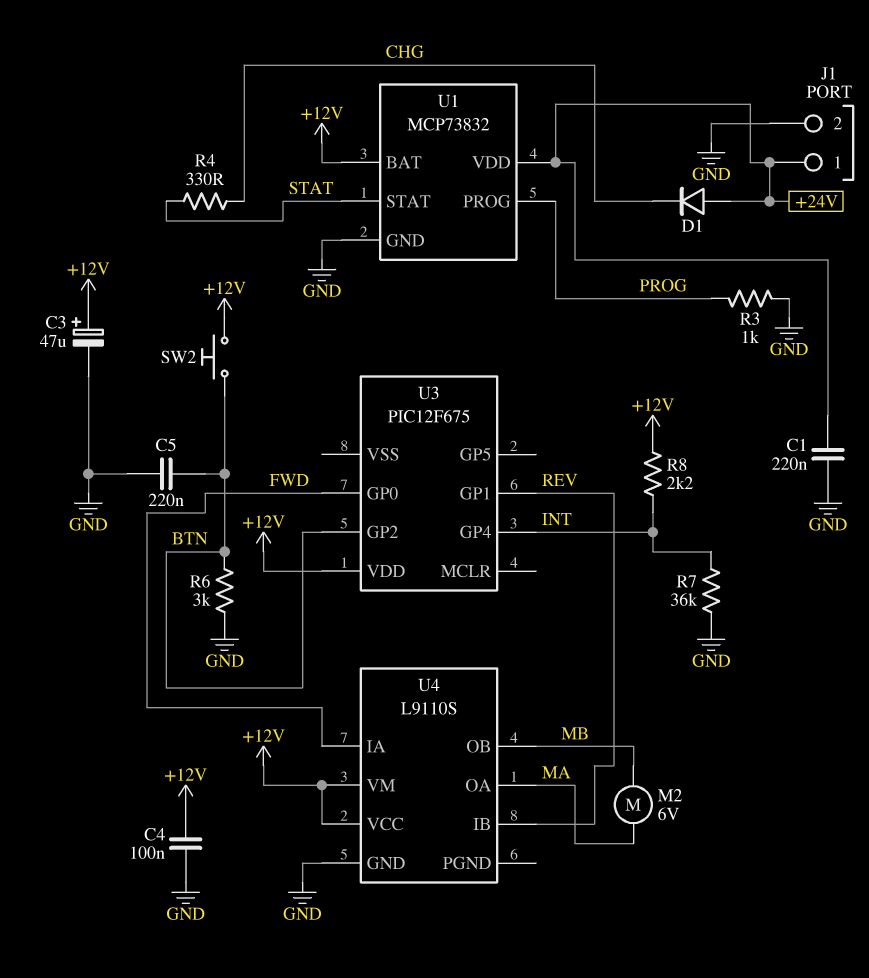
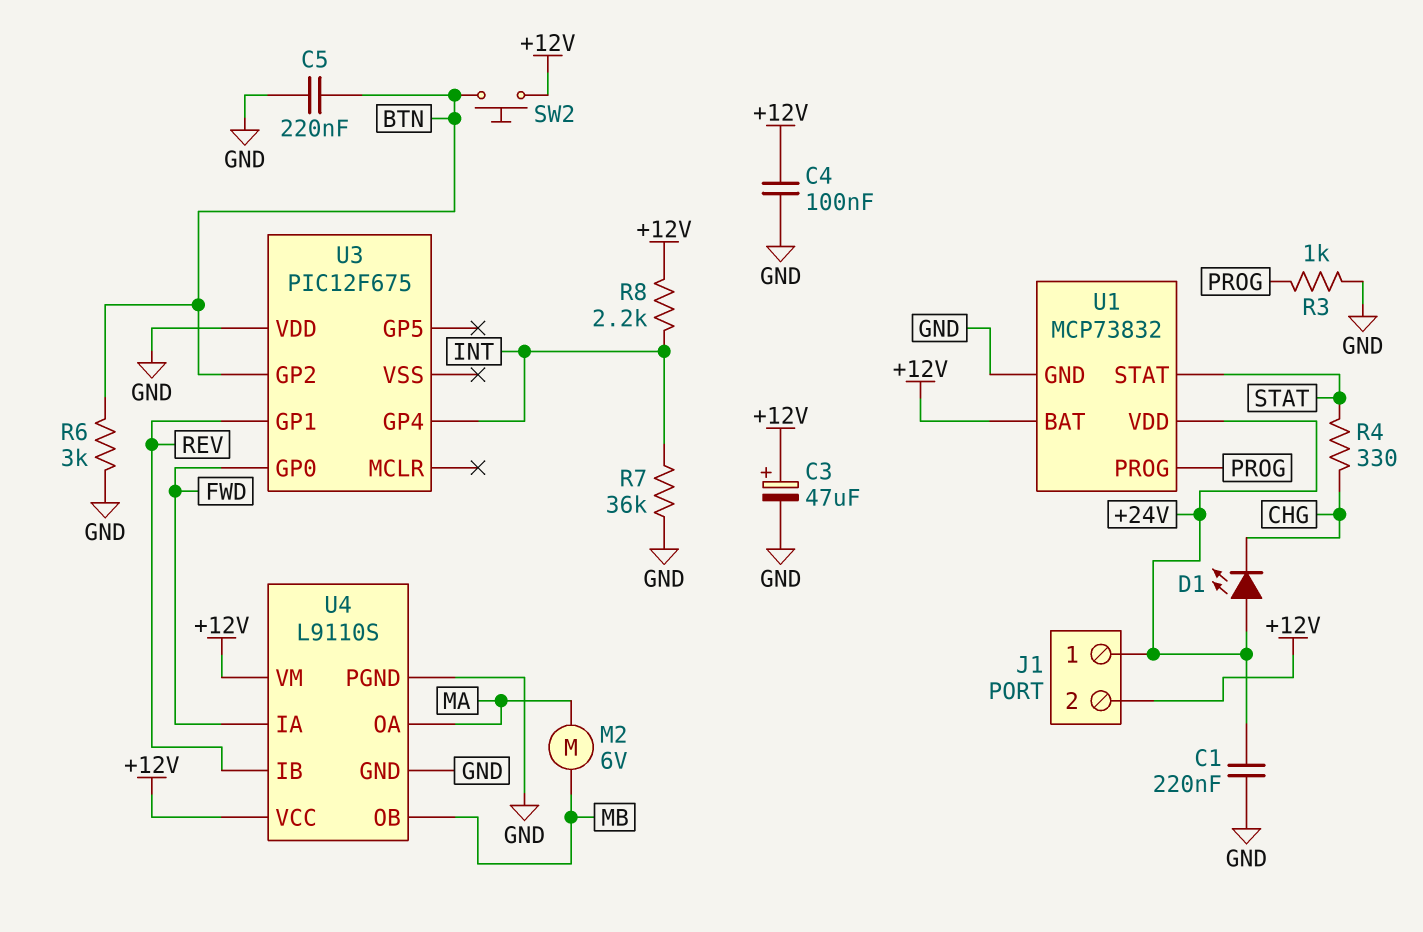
D1: diode (A +24V, K CHG) -> LED (A +24V, K CHG)
J1 pin 2: GND -> +12V
U3 pin VDD: +12V -> GND
U4 pin PGND: none -> GND

